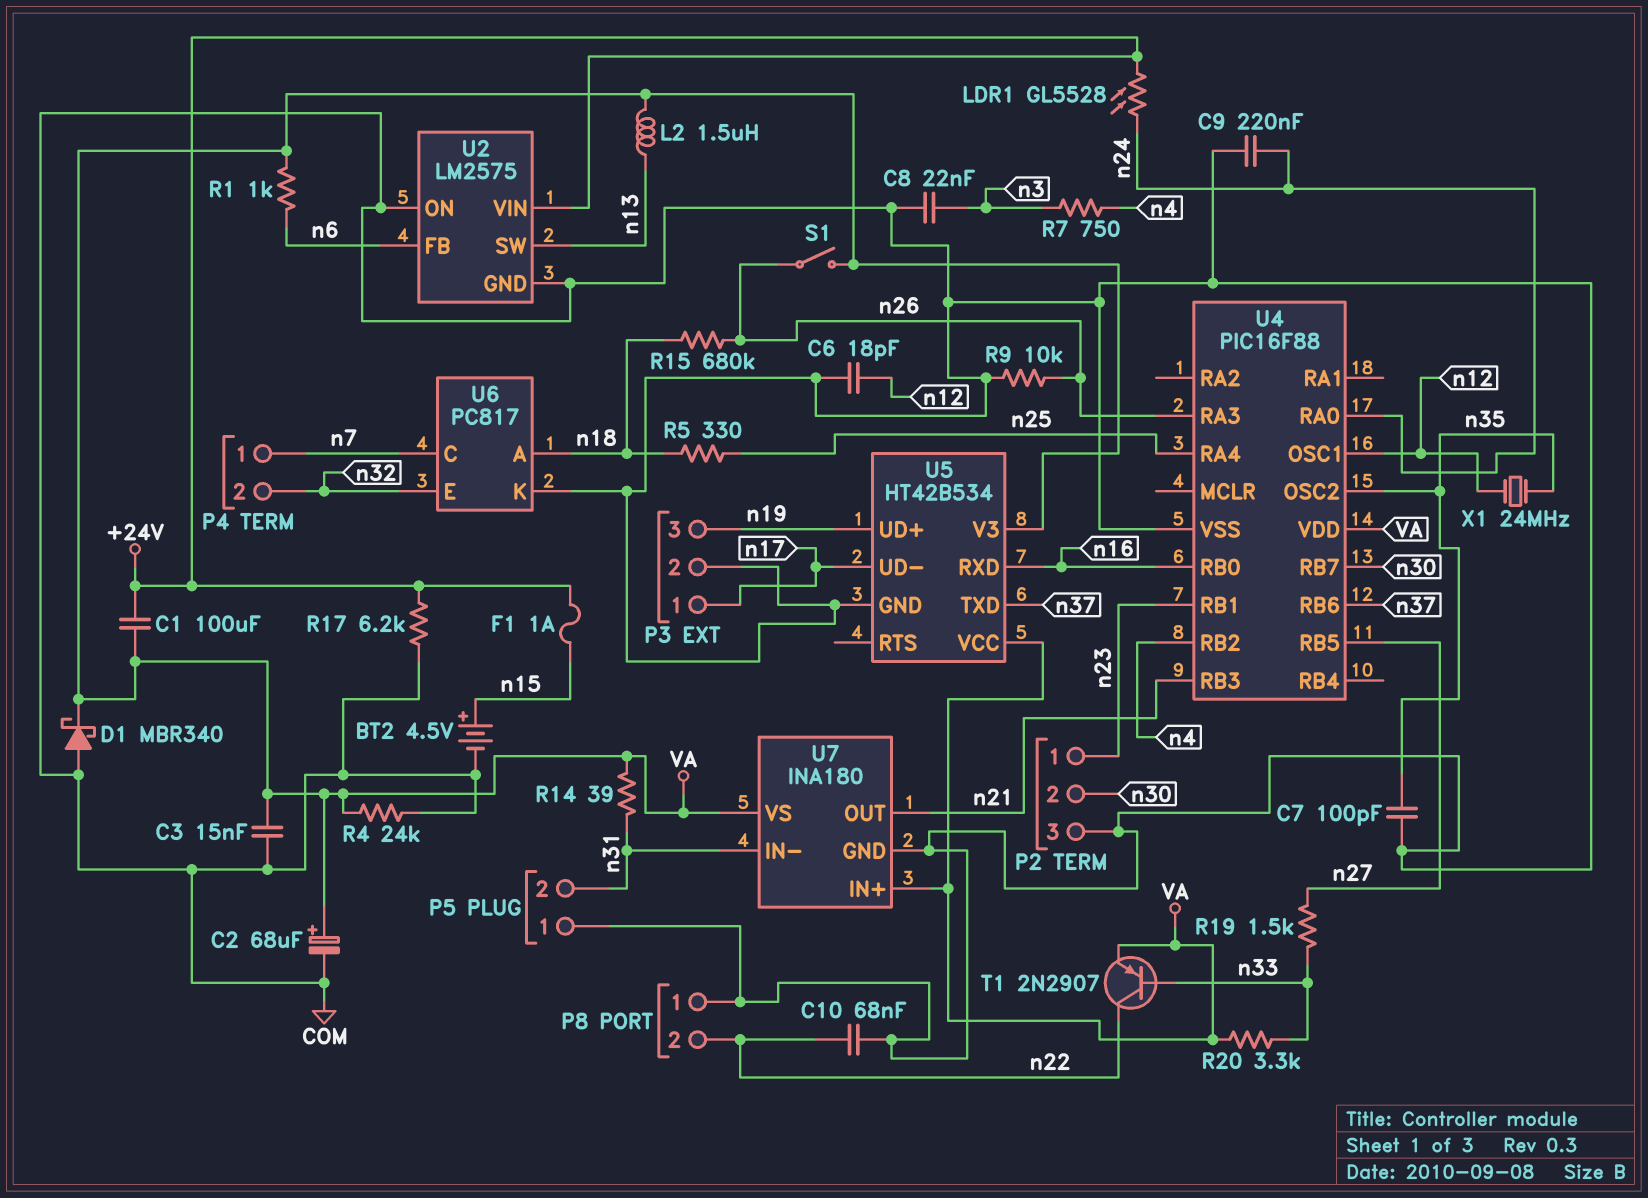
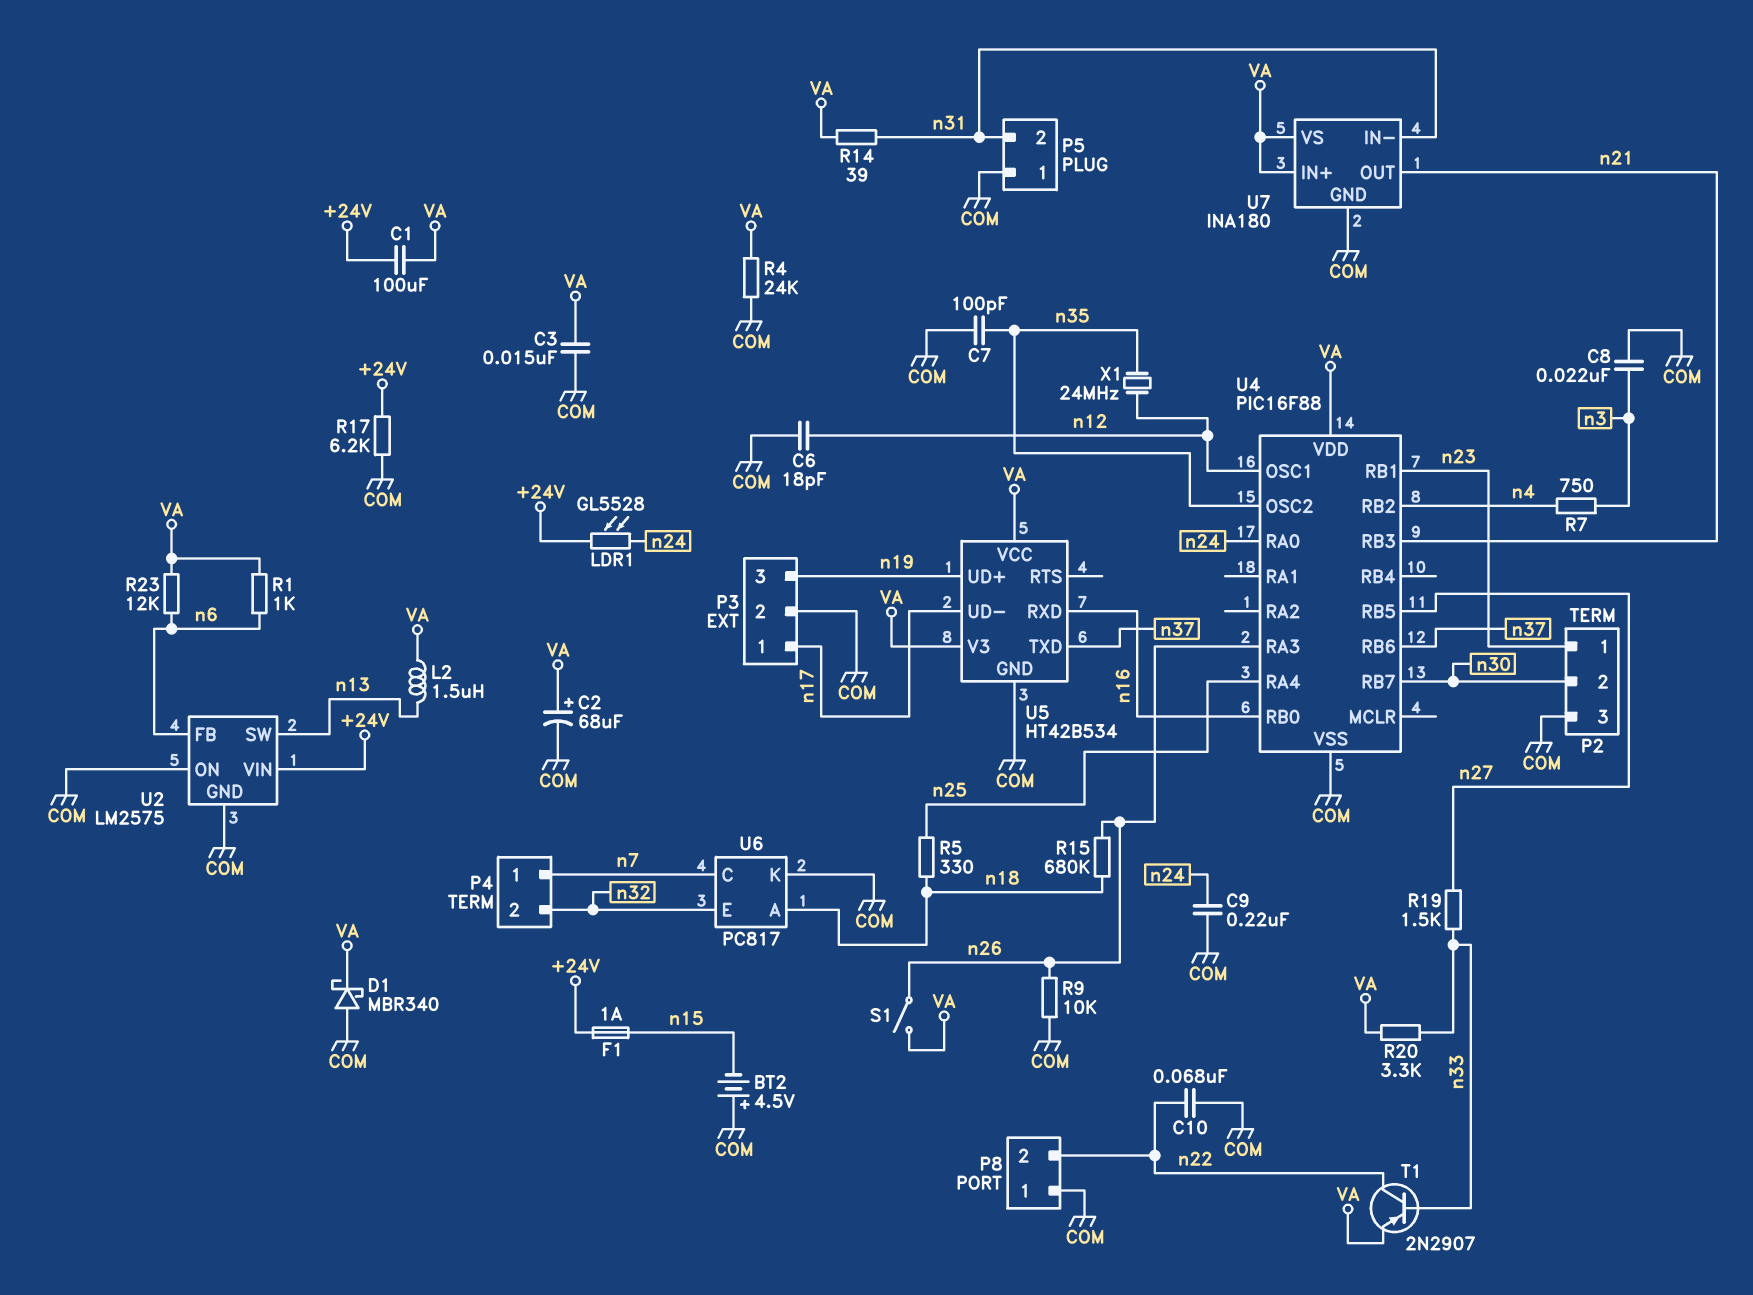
BT2: 4.5V (plus n15, minus COM) -> 4.5V (plus COM, minus n15)
R23: none -> 12k (VA, n6)

